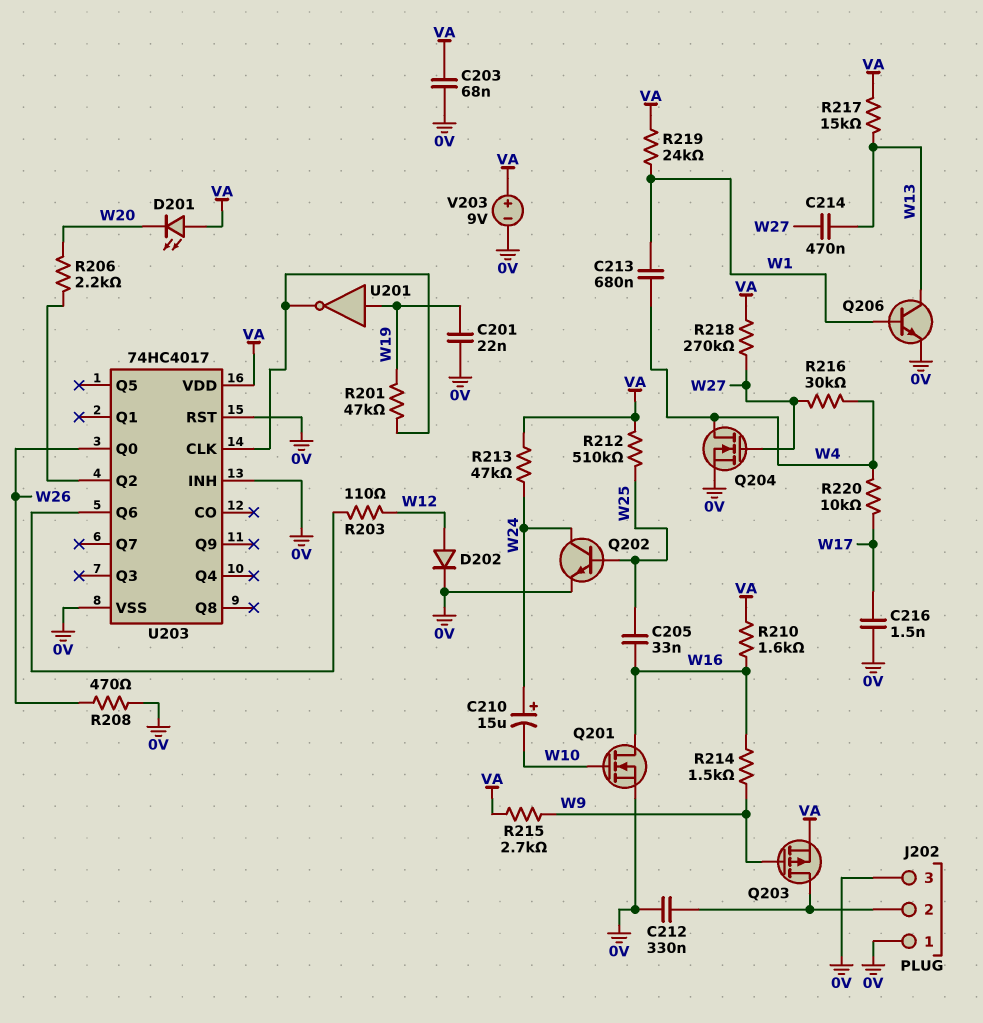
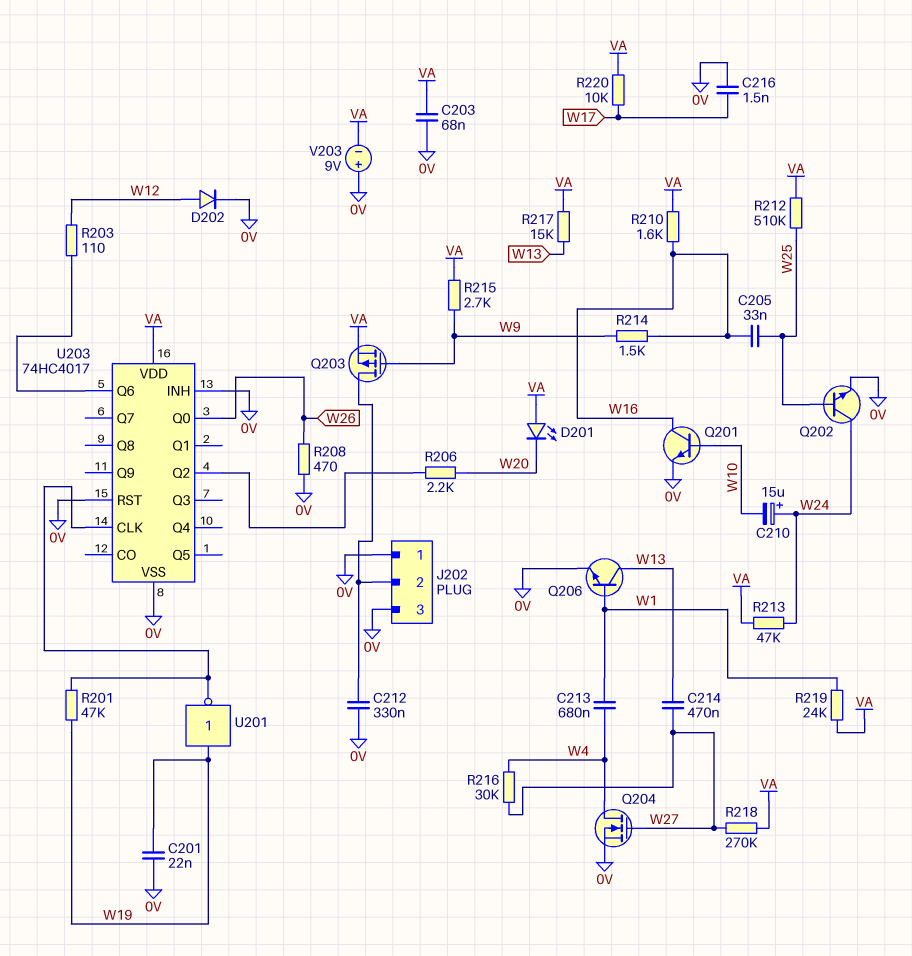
Q201: NMOS (G W10, D W16, S 0V) -> NPN (B W10, C W16, E 0V)
R220: 10k (W4, W17) -> 10k (VA, W17)
V203: 9V (plus VA, minus 0V) -> 9V (plus 0V, minus VA)

